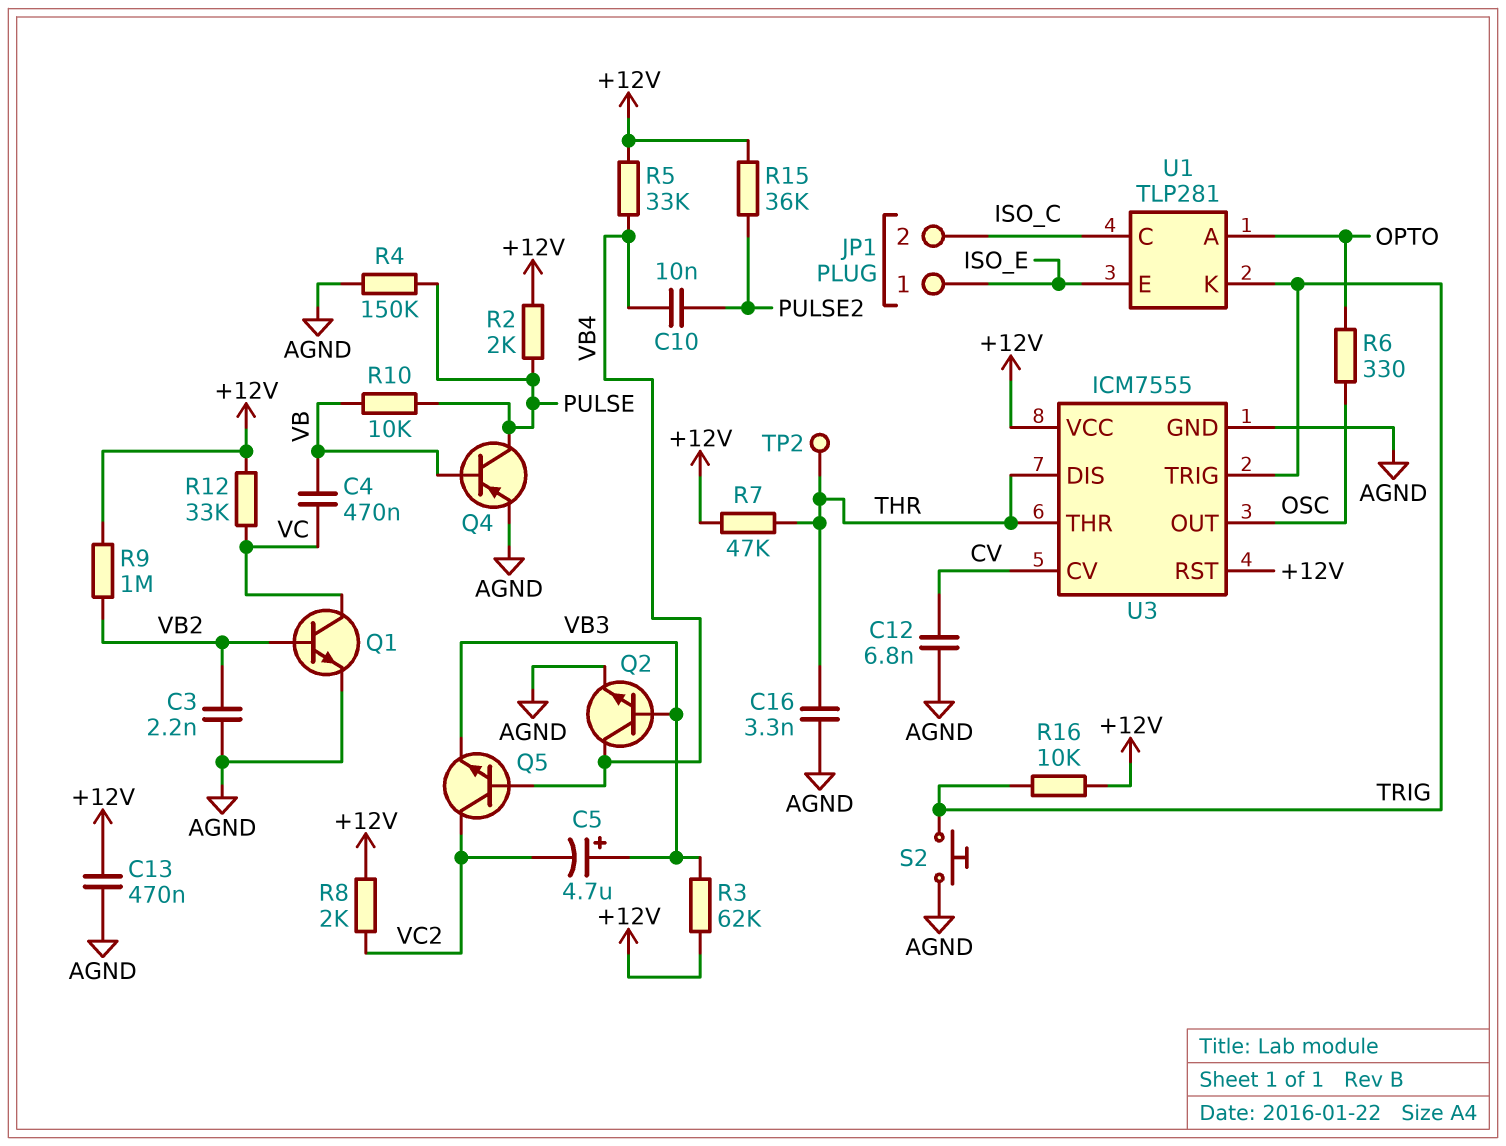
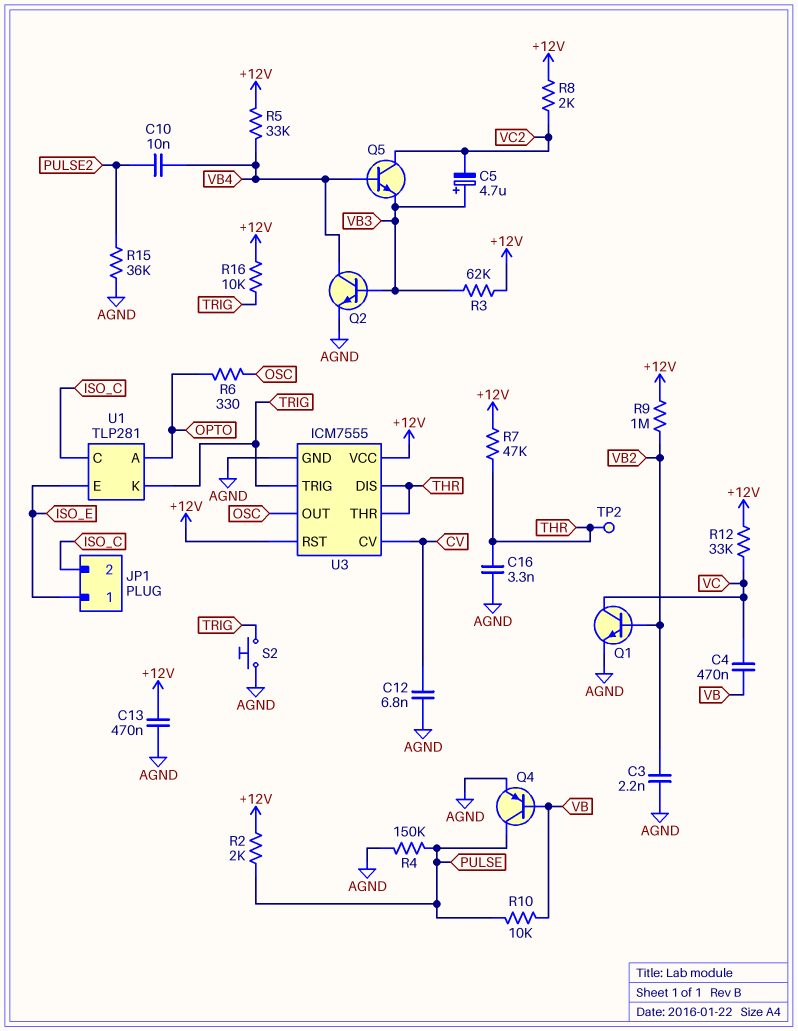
R15: 36k (+12V, PULSE2) -> 36k (AGND, PULSE2)

